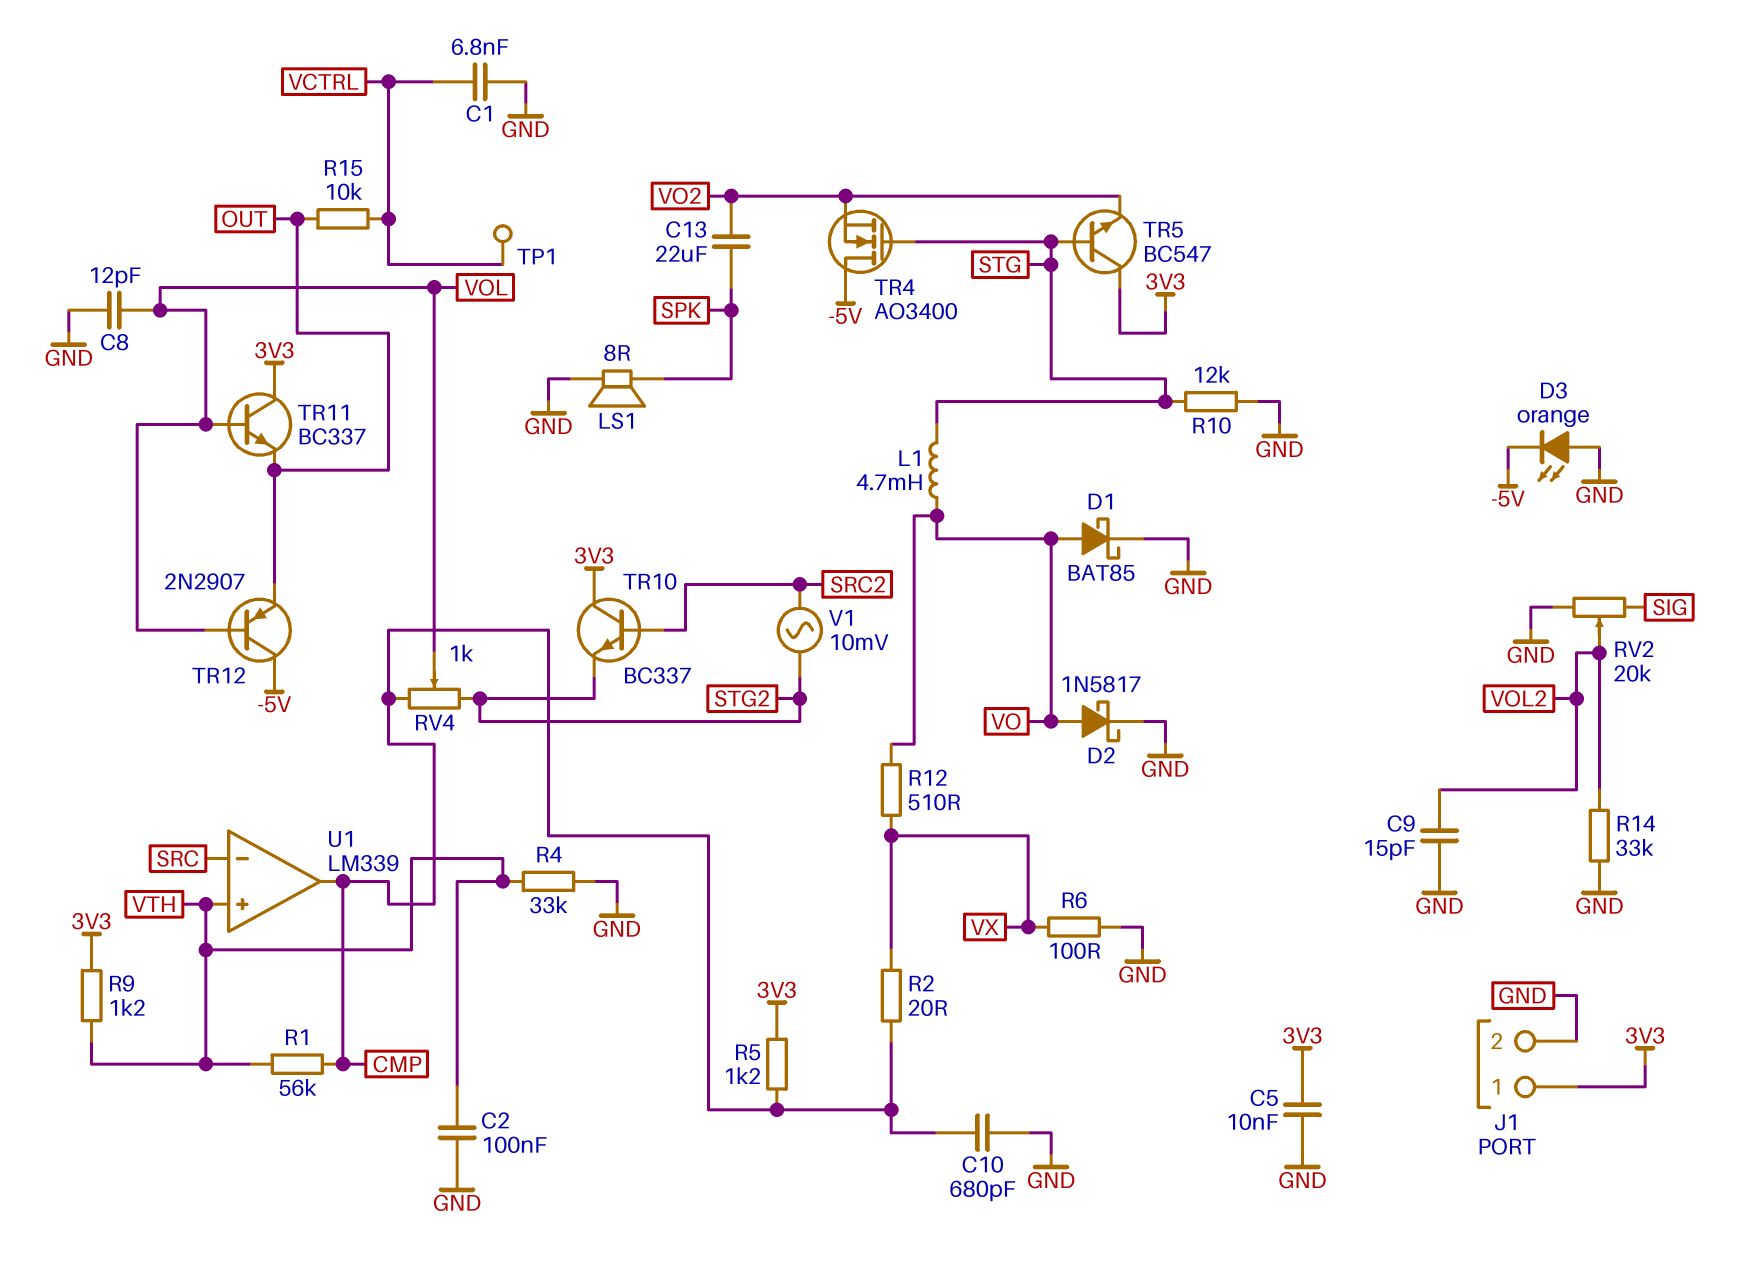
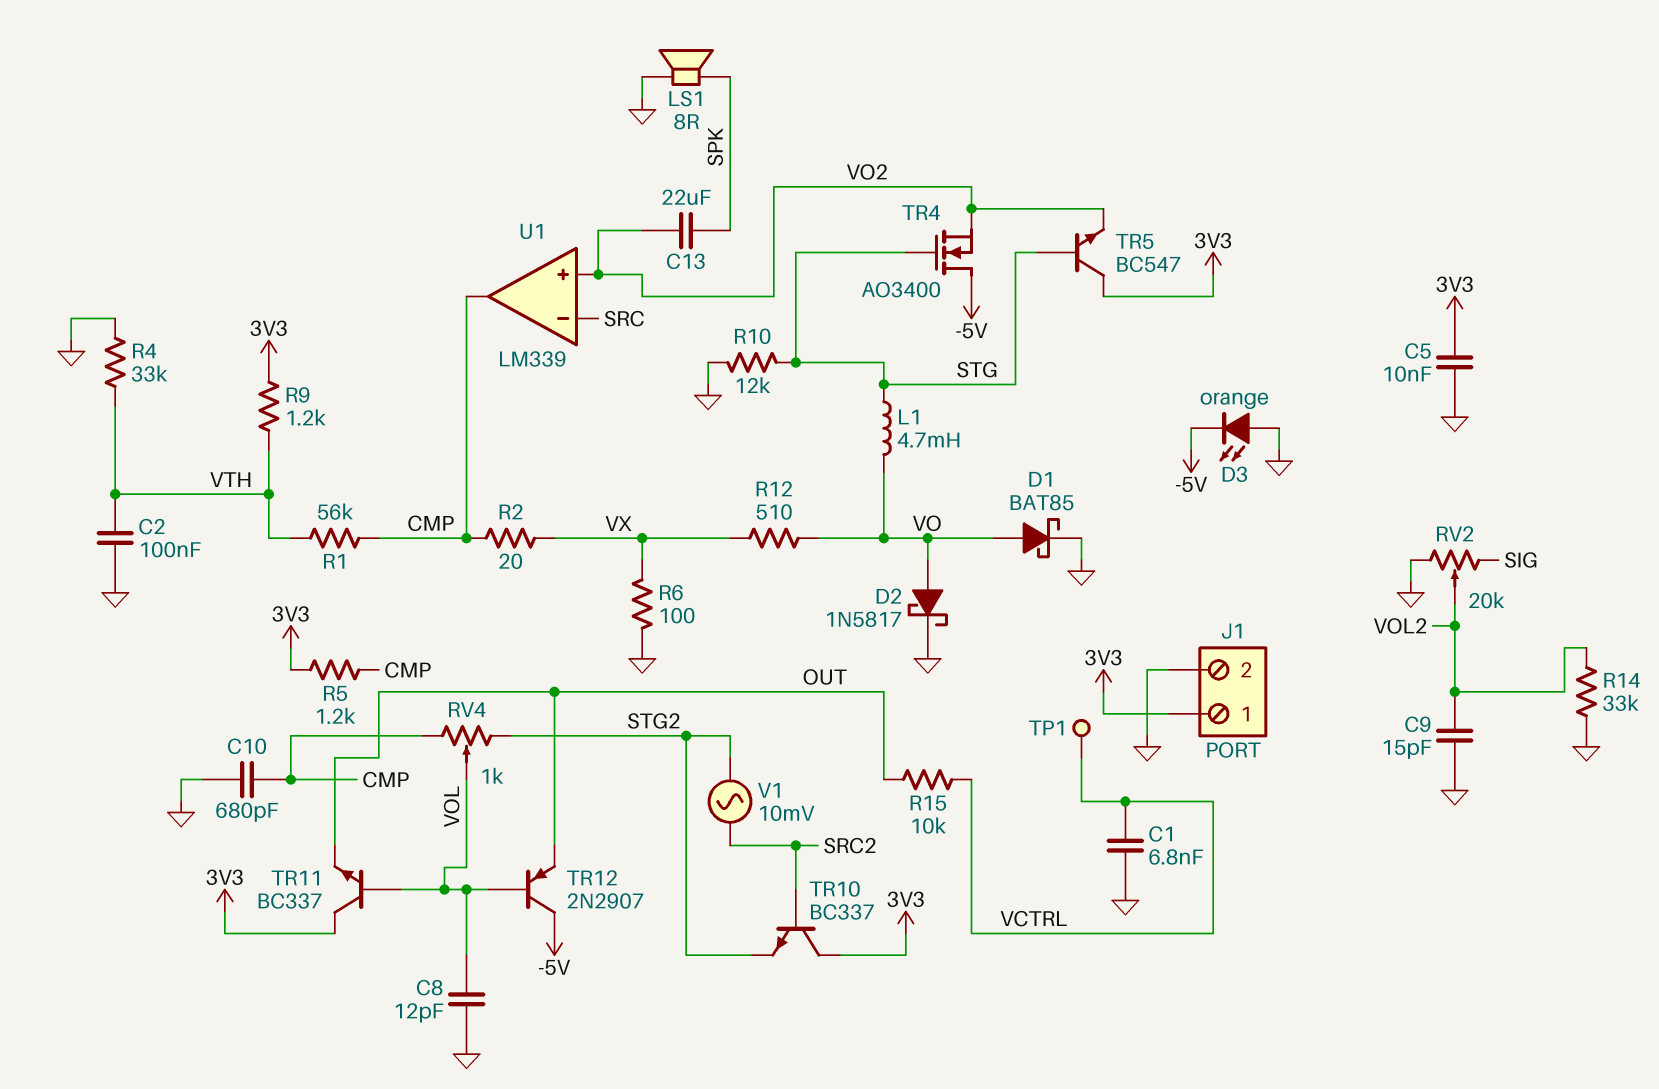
U1 pin in+: VTH -> VO2

